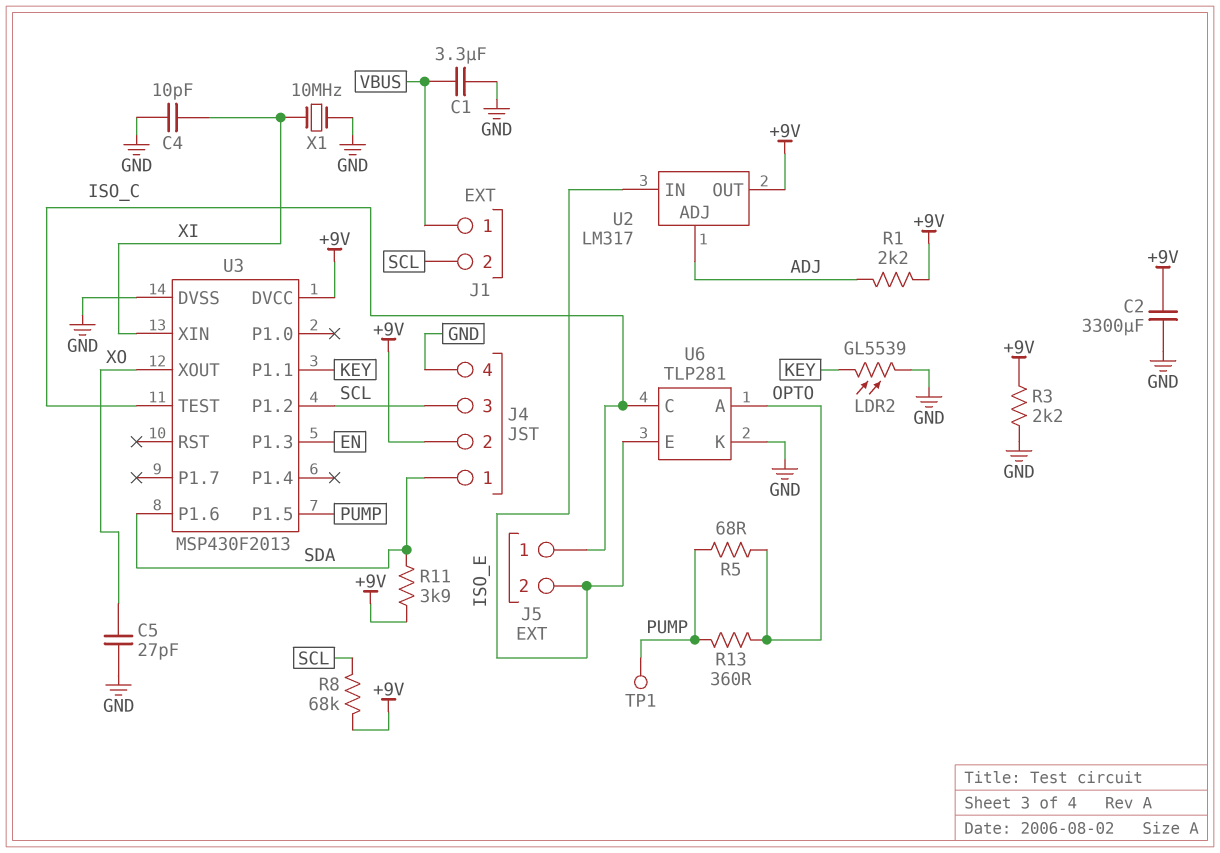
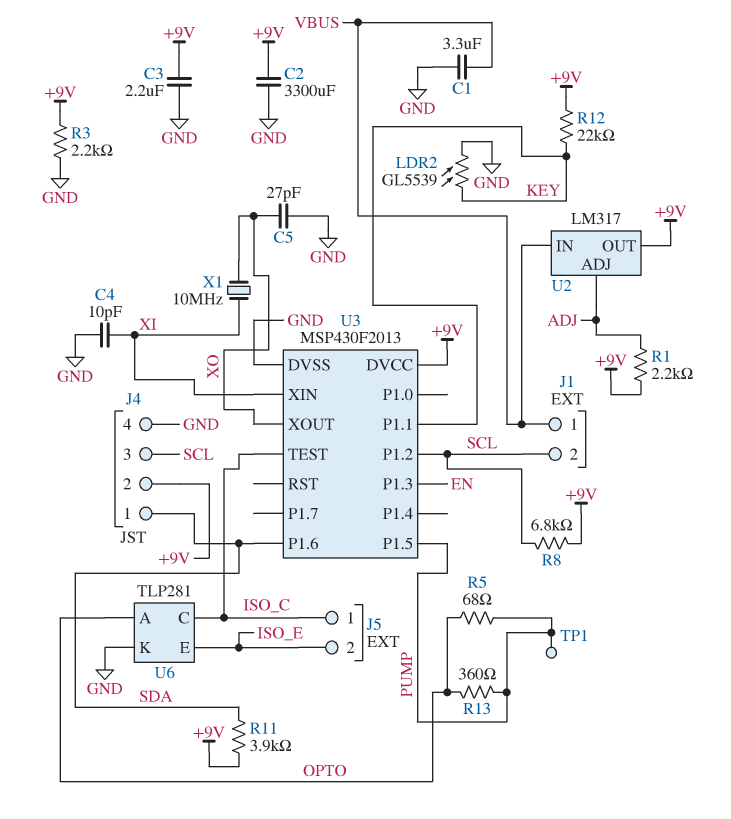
C3: none -> 2.2uF (+9V, GND)
R8: 68k (+9V, SCL) -> 6.8k (+9V, SCL)
R12: none -> 22k (+9V, KEY)
U2 pin IN: ISO_E -> VBUS
X1: 10MHz (GND, XI) -> 10MHz (XI, XO)

